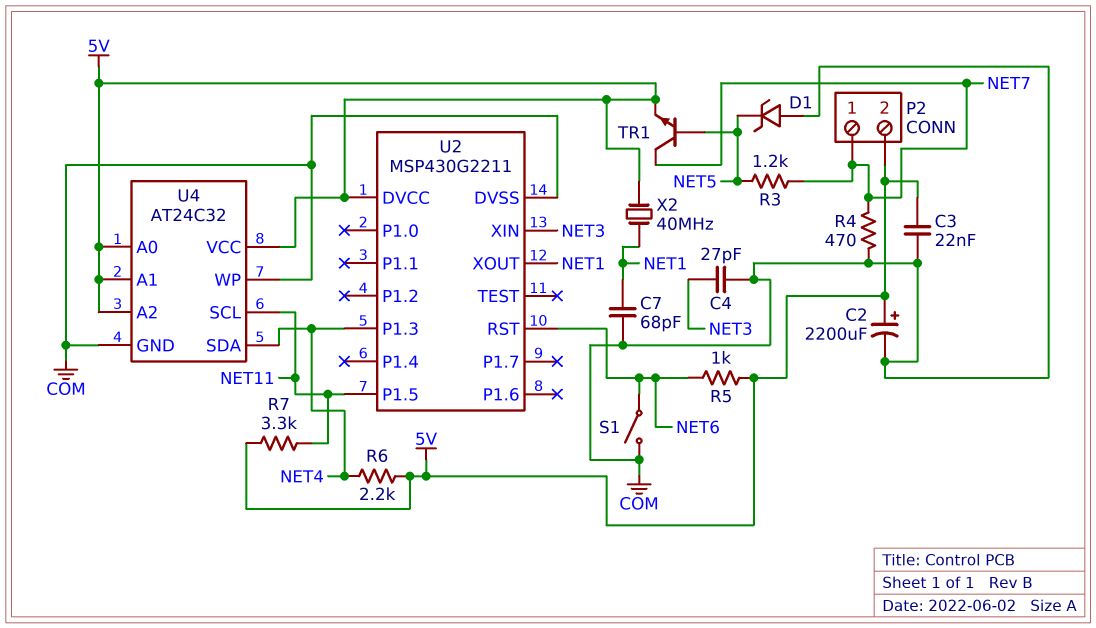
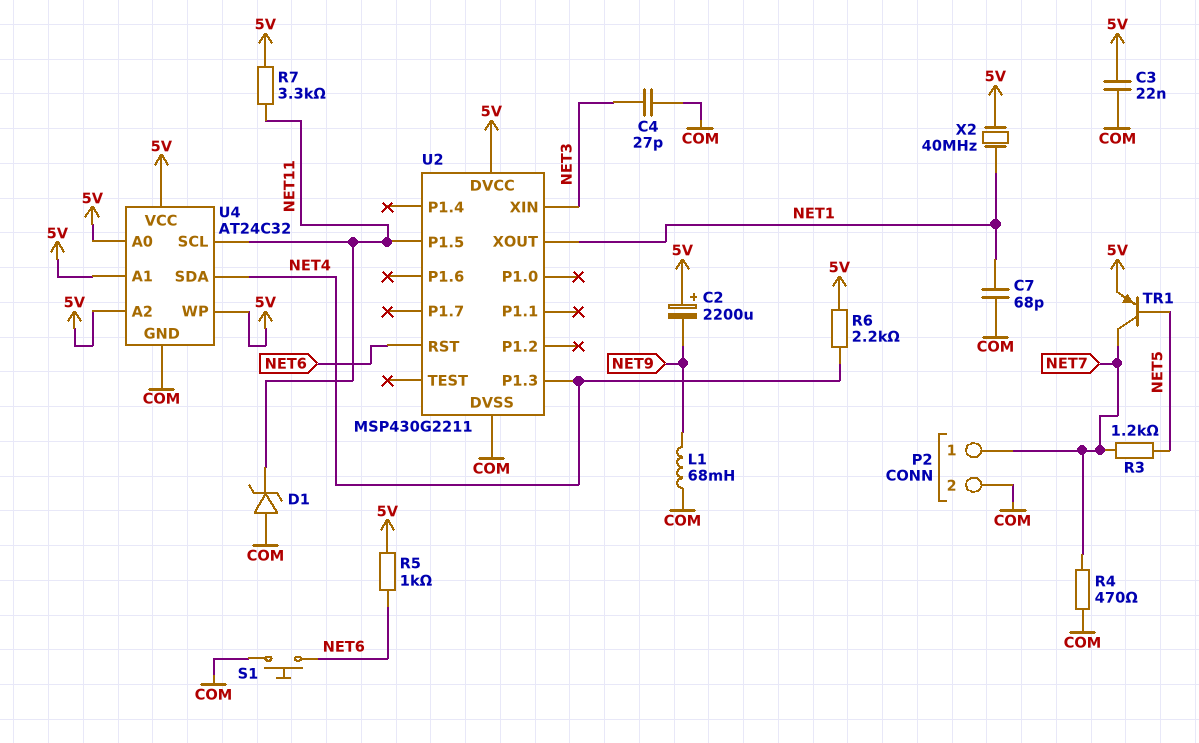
C2: 2200uF (plus 5V, minus COM) -> 2200uF (plus 5V, minus NET9)
D1: zener (A COM, K NET5) -> zener (A COM, K NET11)
L1: none -> 68mH (COM, NET9)
P2 pin 2: 5V -> COM
S1: switch (COM, NET6) -> button (COM, NET6)
TR1: NPN (B NET5, C NET7, E 5V) -> PNP (B NET5, C NET7, E 5V)
U4 pin WP: COM -> 5V

